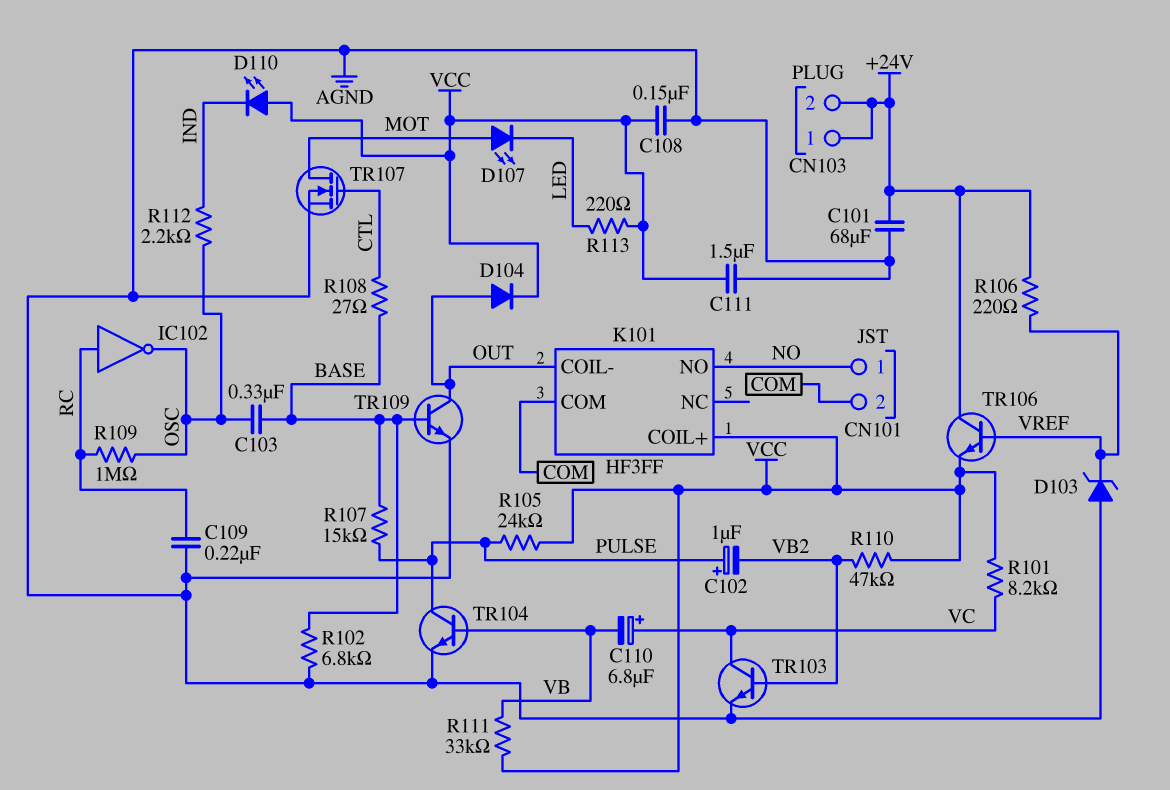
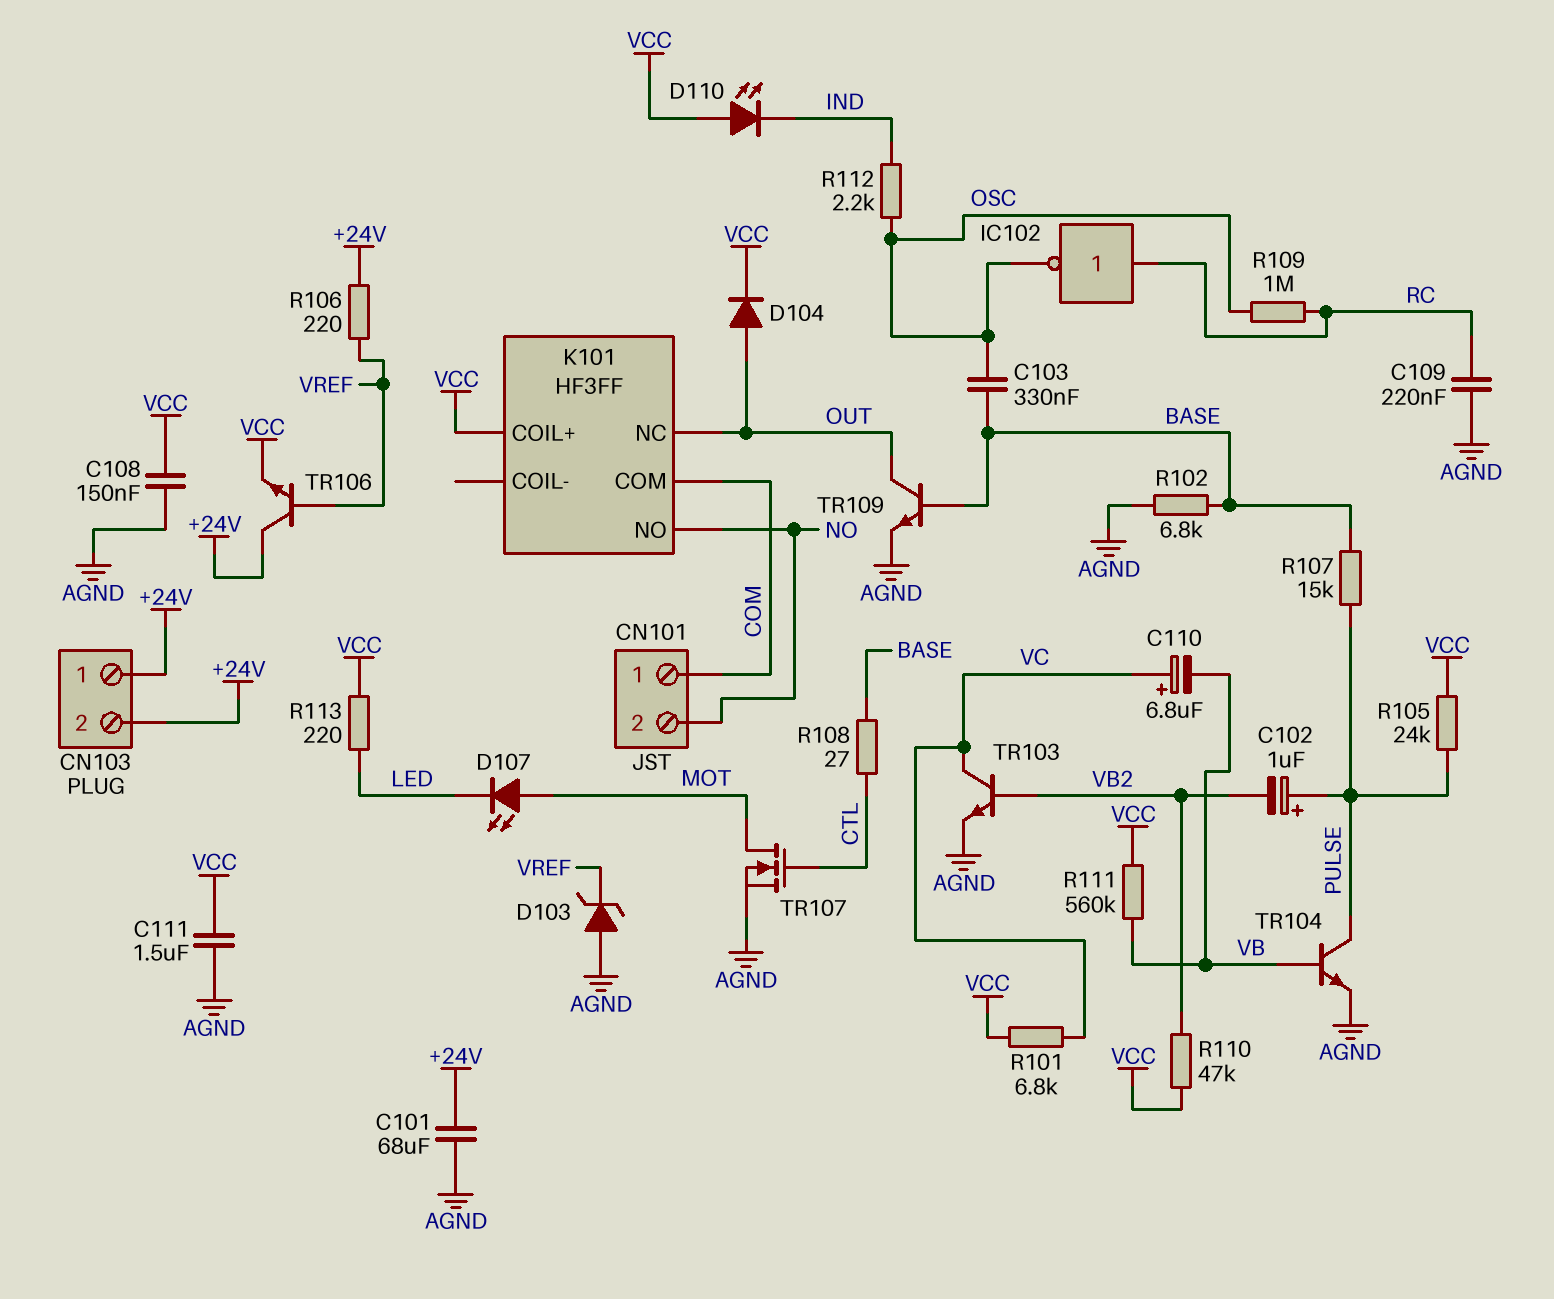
CN101 pin 1: NO -> COM
CN101 pin 2: COM -> NO
K101 pin COIL-: OUT -> none
K101 pin NC: none -> OUT
R101: 8.2k (VC, VCC) -> 6.8k (VC, VCC)
R111: 33k (VB, VCC) -> 560k (VB, VCC)

